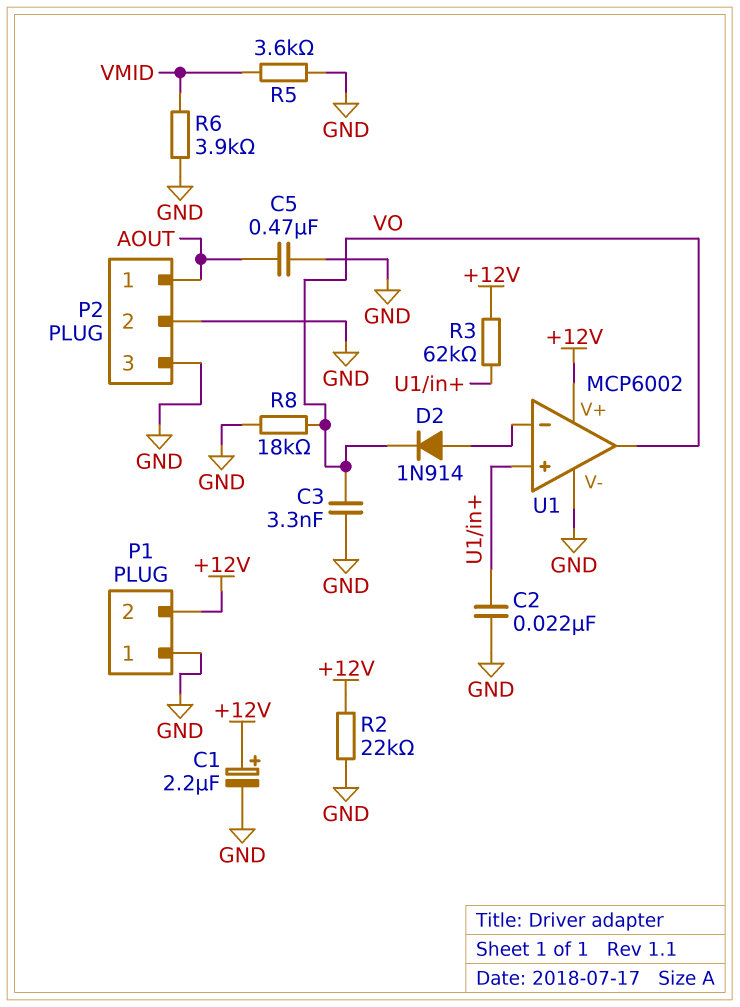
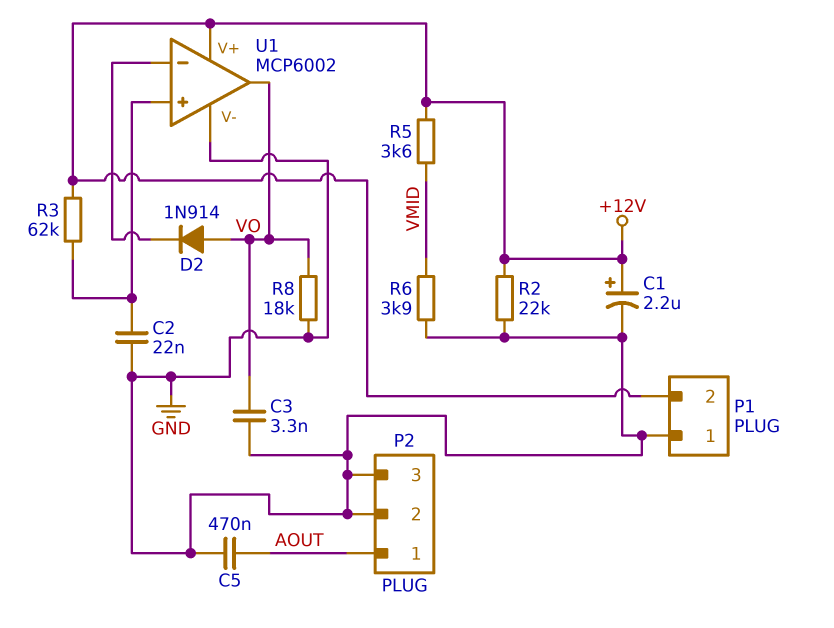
D2: diode 1N914 (A U1/in-, K VO) -> diode 1N914 (A VO, K U1/in-)
R5: 3.6k (GND, VMID) -> 3.6k (+12V, VMID)

